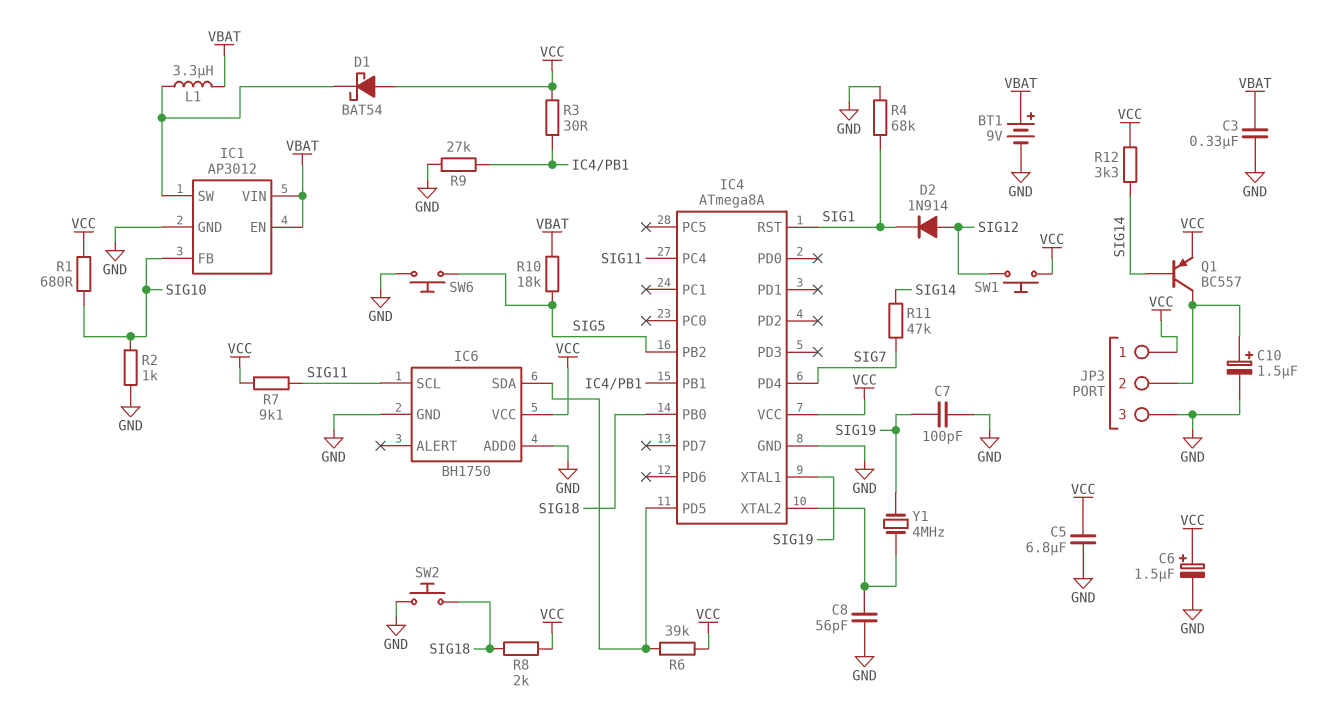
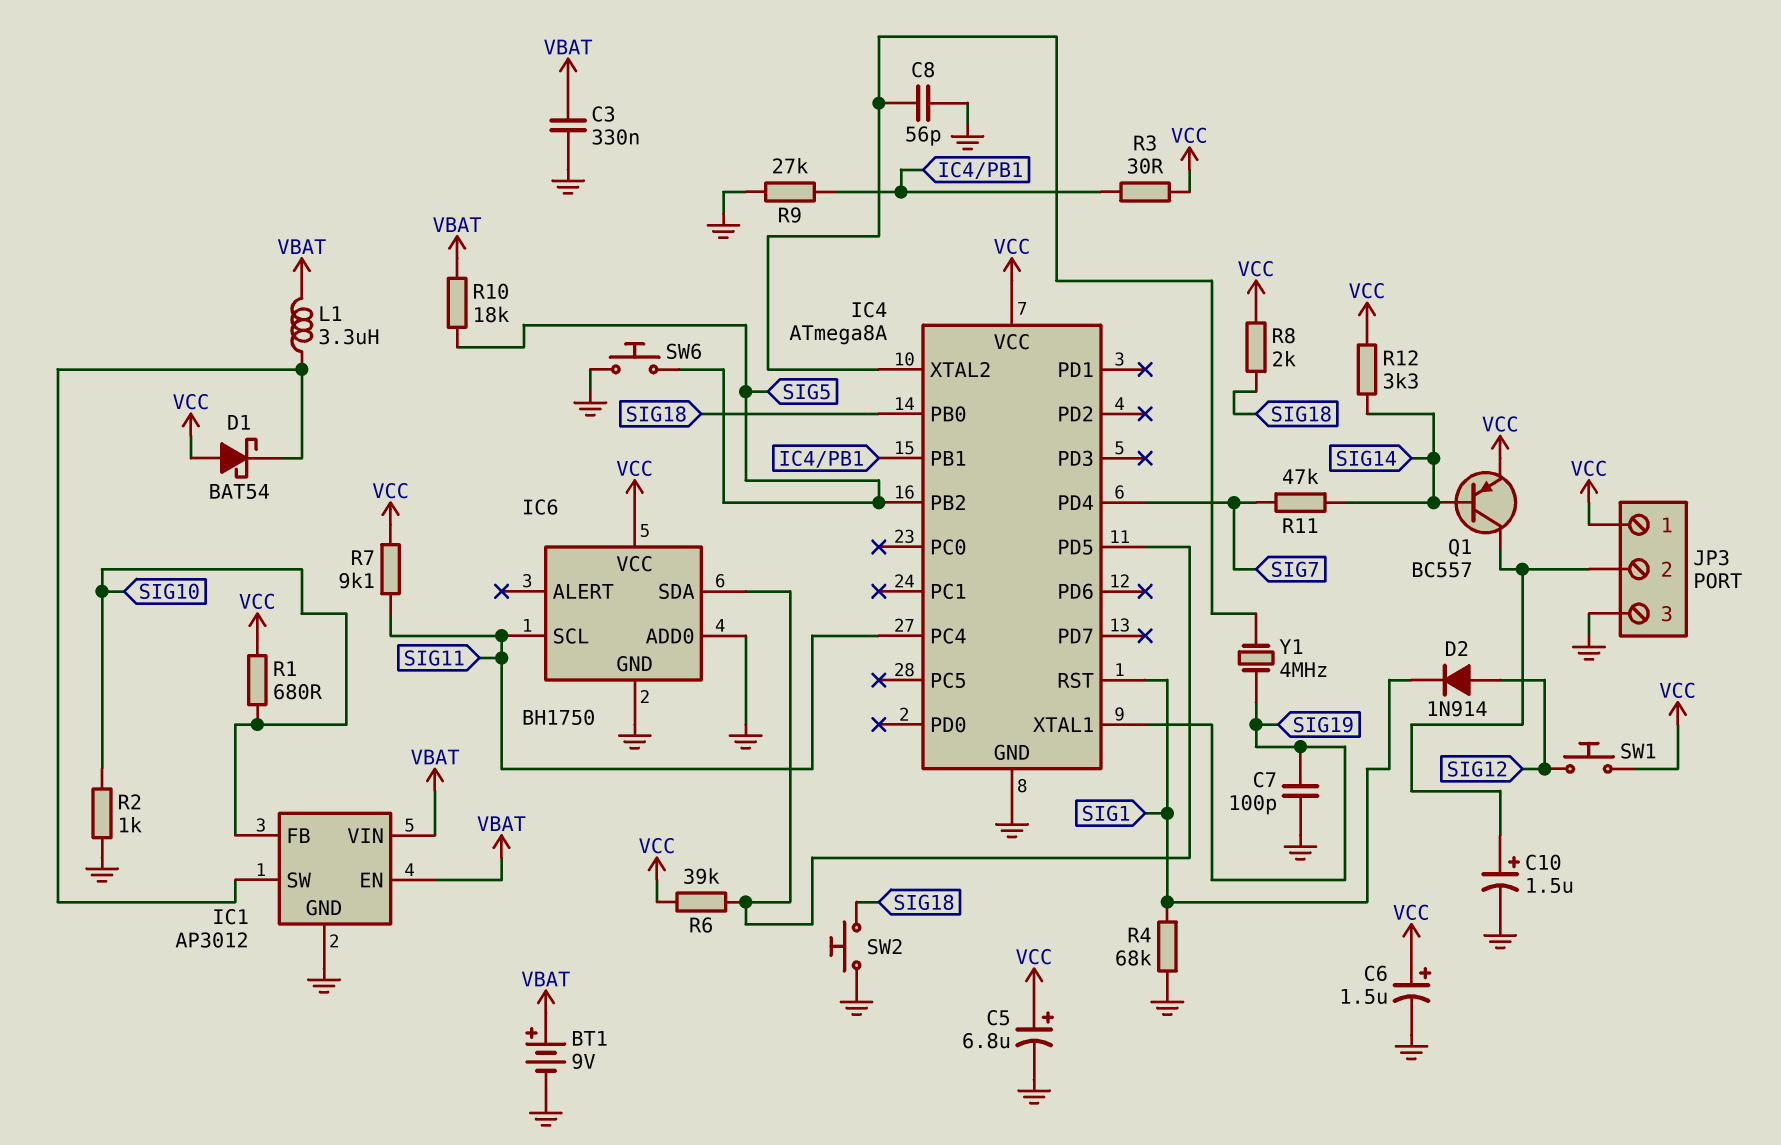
C5: 6.8uF (GND, VCC) -> 6.8uF (plus VCC, minus GND)

